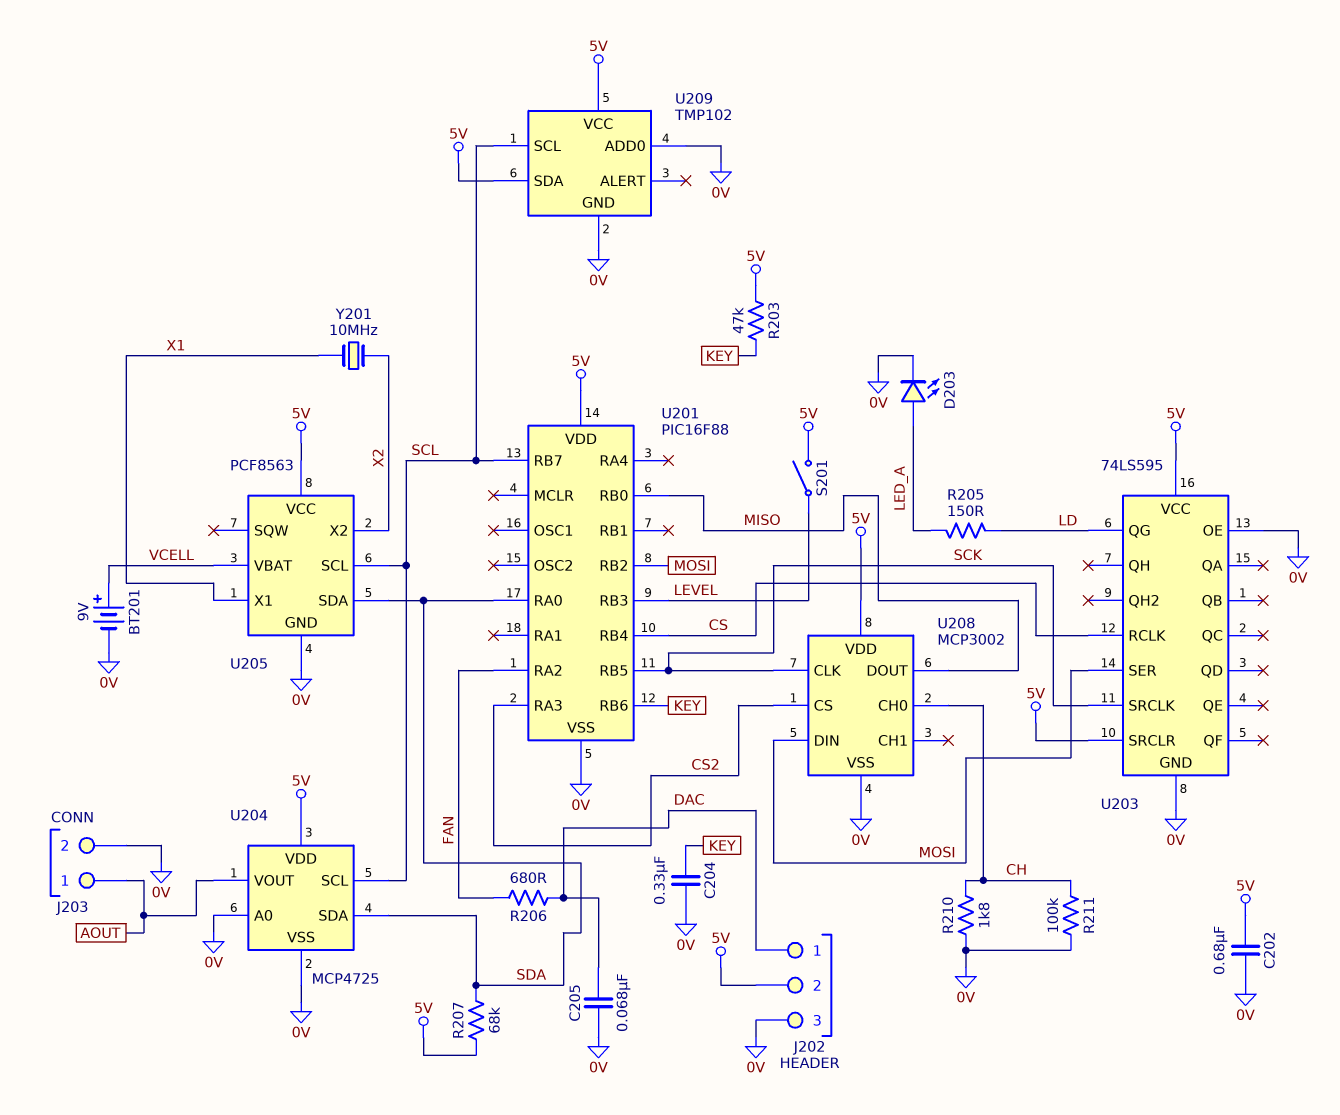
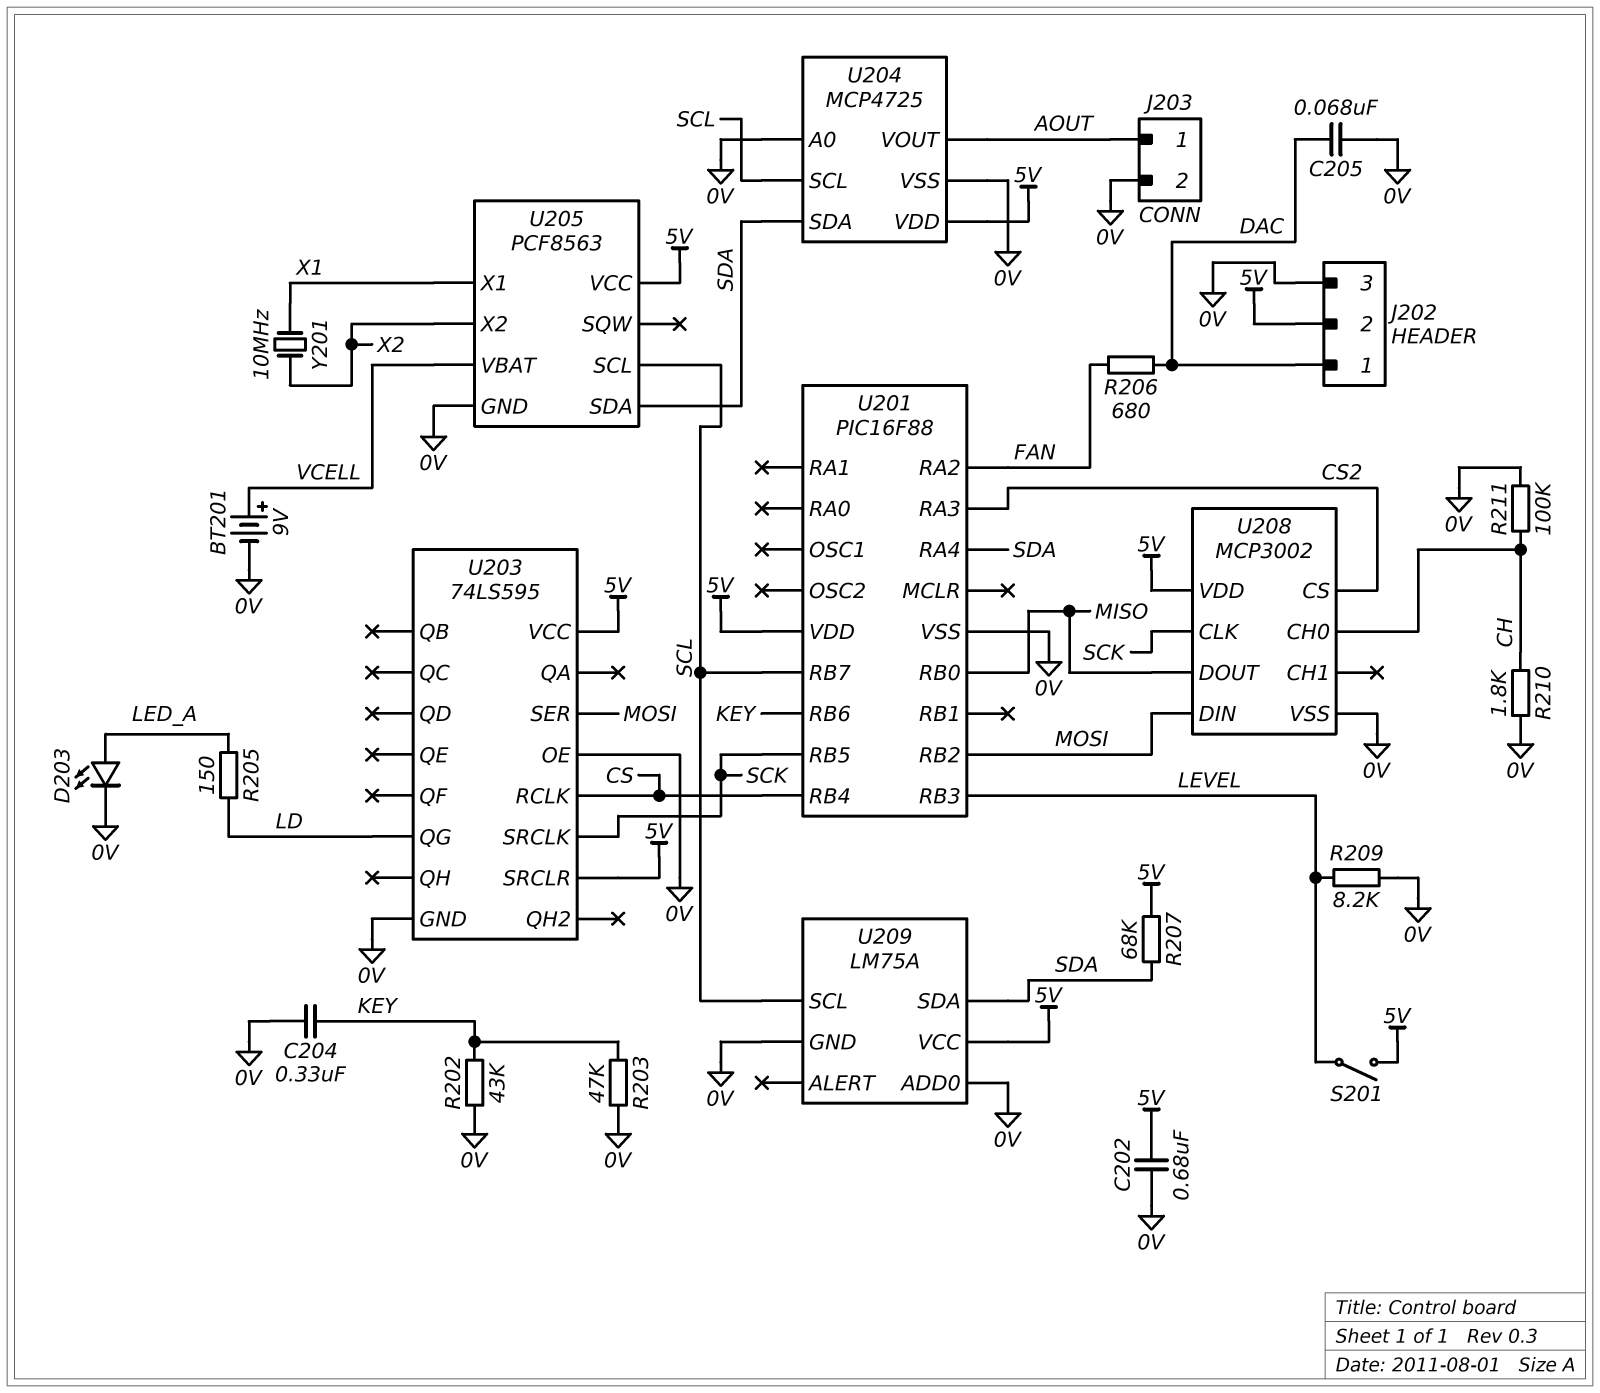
R202: none -> 43k (0V, KEY)
R203: 47k (5V, KEY) -> 47k (0V, KEY)
R209: none -> 8.2k (0V, LEVEL)
U201 pin RA0: SDA -> none
U201 pin RA4: none -> SDA
U209: TMP102 -> LM75A
U209 pin SDA: 5V -> SDA

